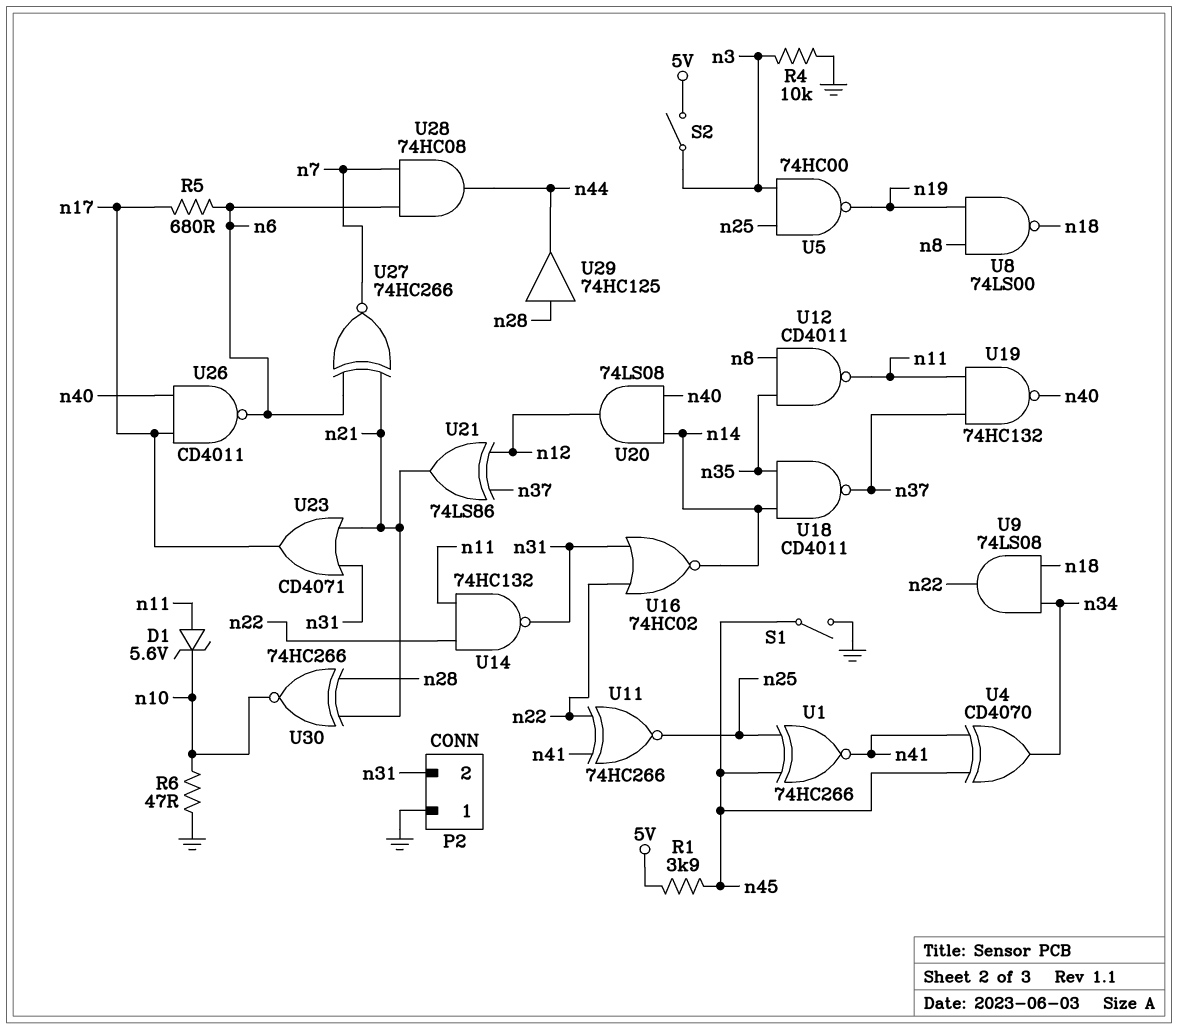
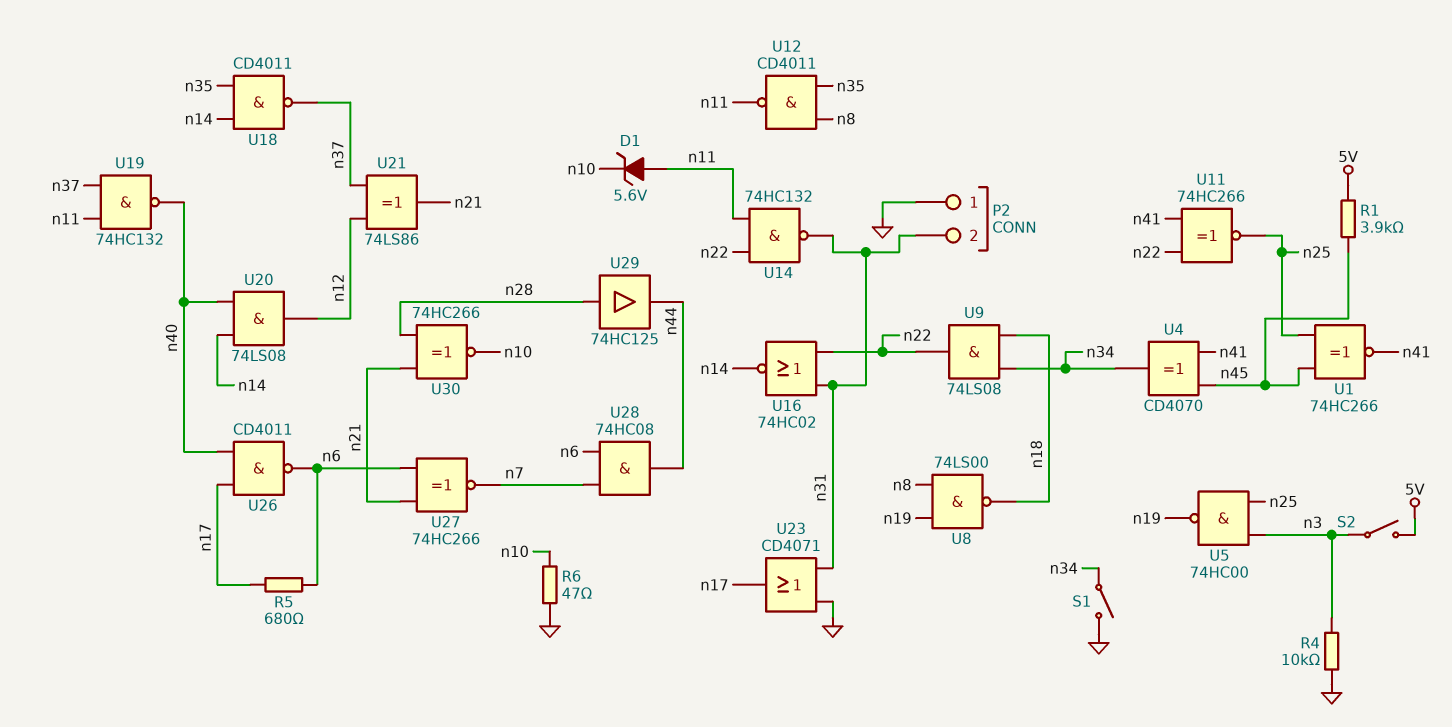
S1: switch (GND, n45) -> switch (GND, n34)
U23: OR CD4071 (in n21, in n31, out n17) -> OR CD4071 (in GND, in n31, out n17)

